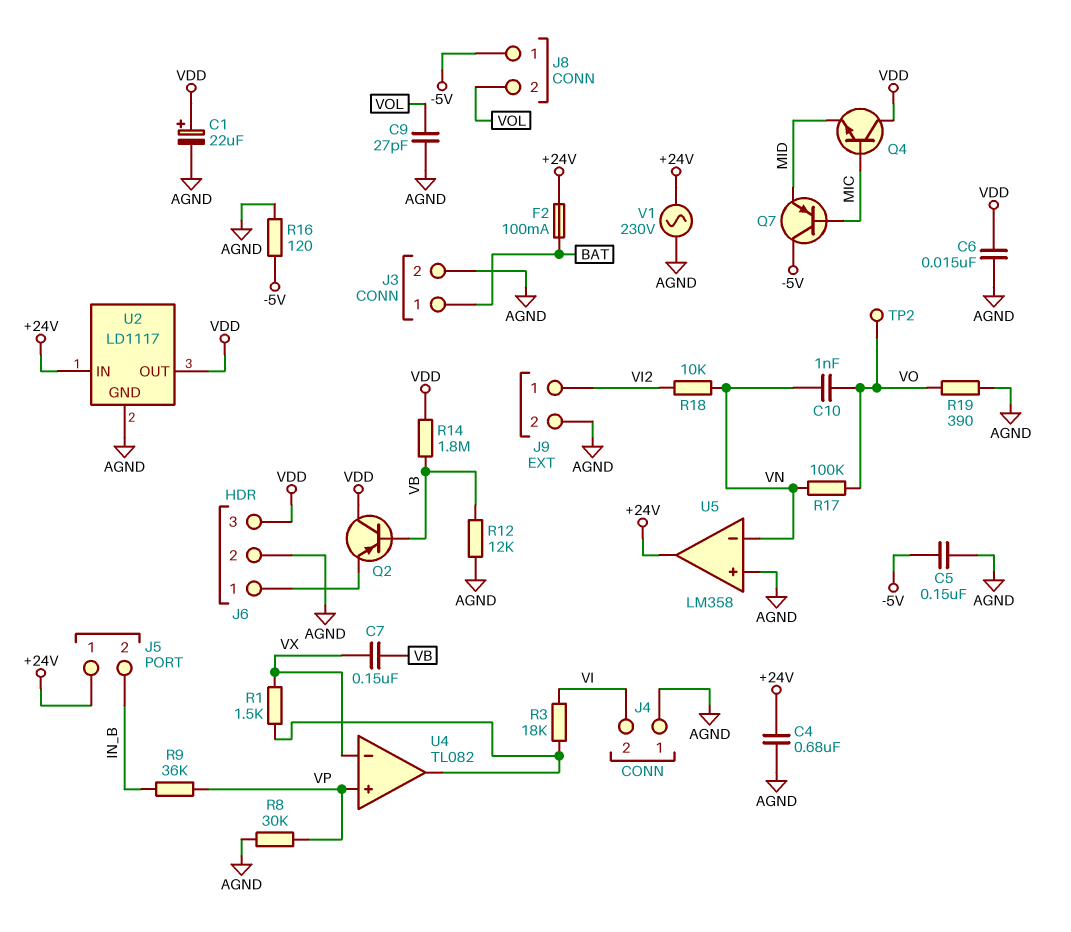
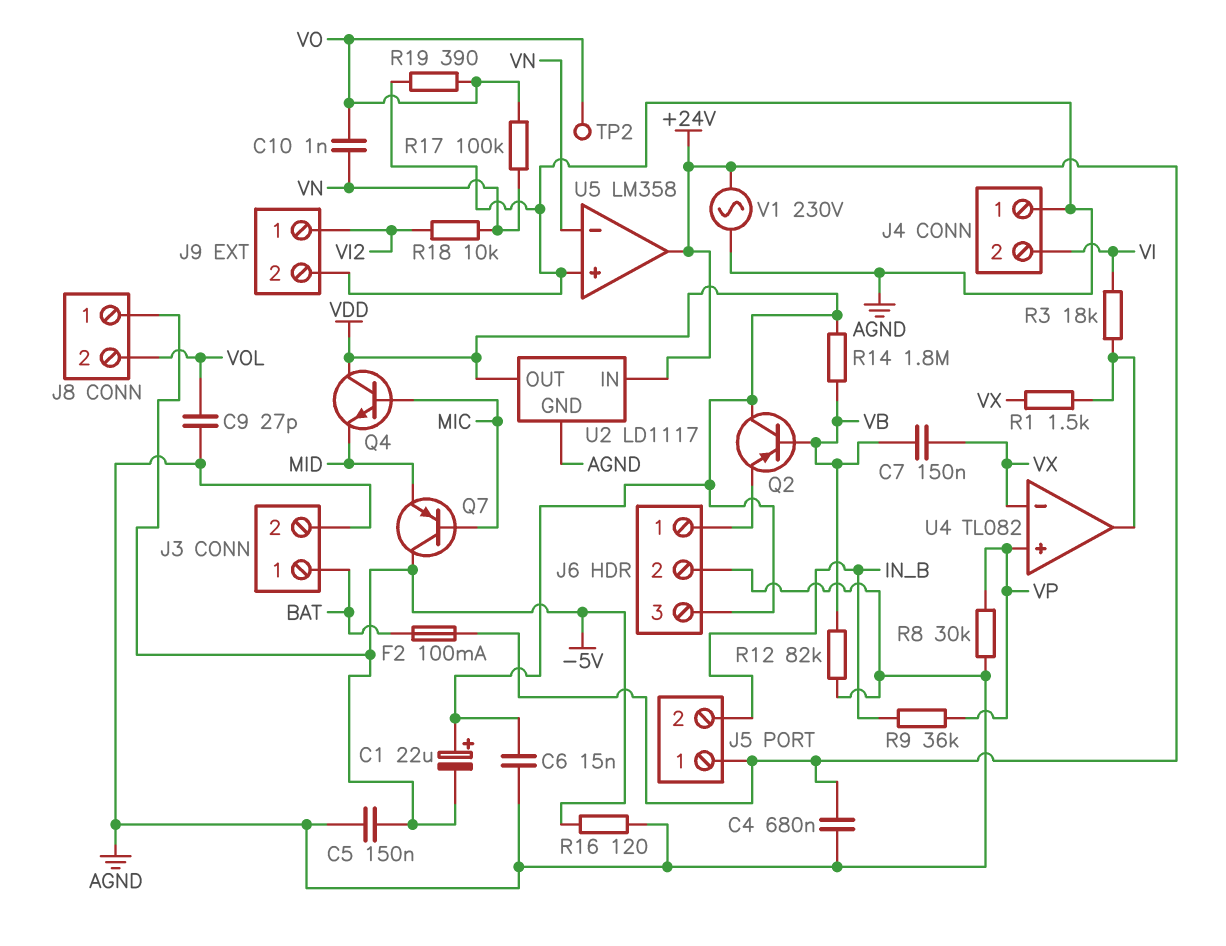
C1: 22uF (plus VDD, minus AGND) -> 22uF (plus VDD, minus -5V)
R12: 12k (AGND, VB) -> 82k (AGND, VB)

